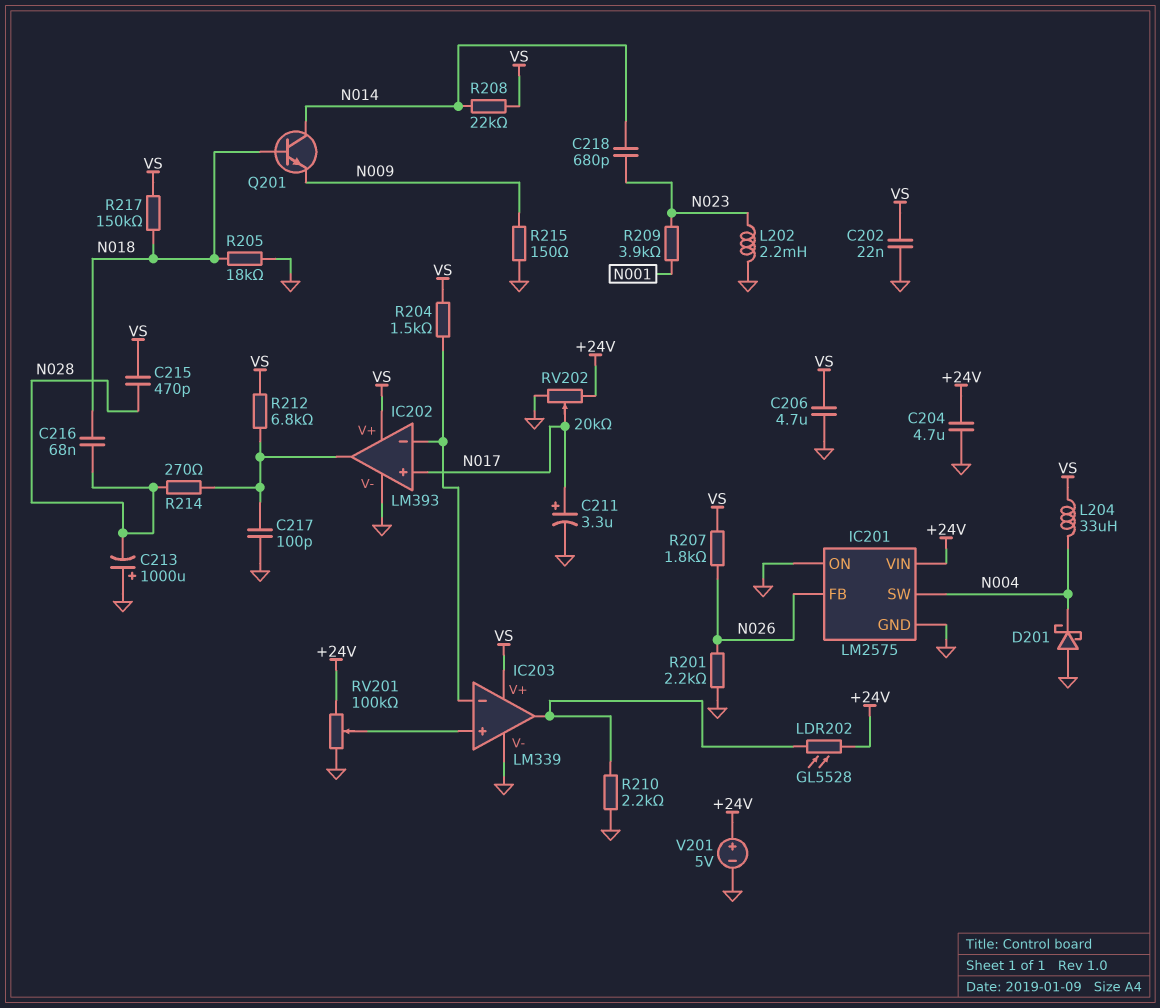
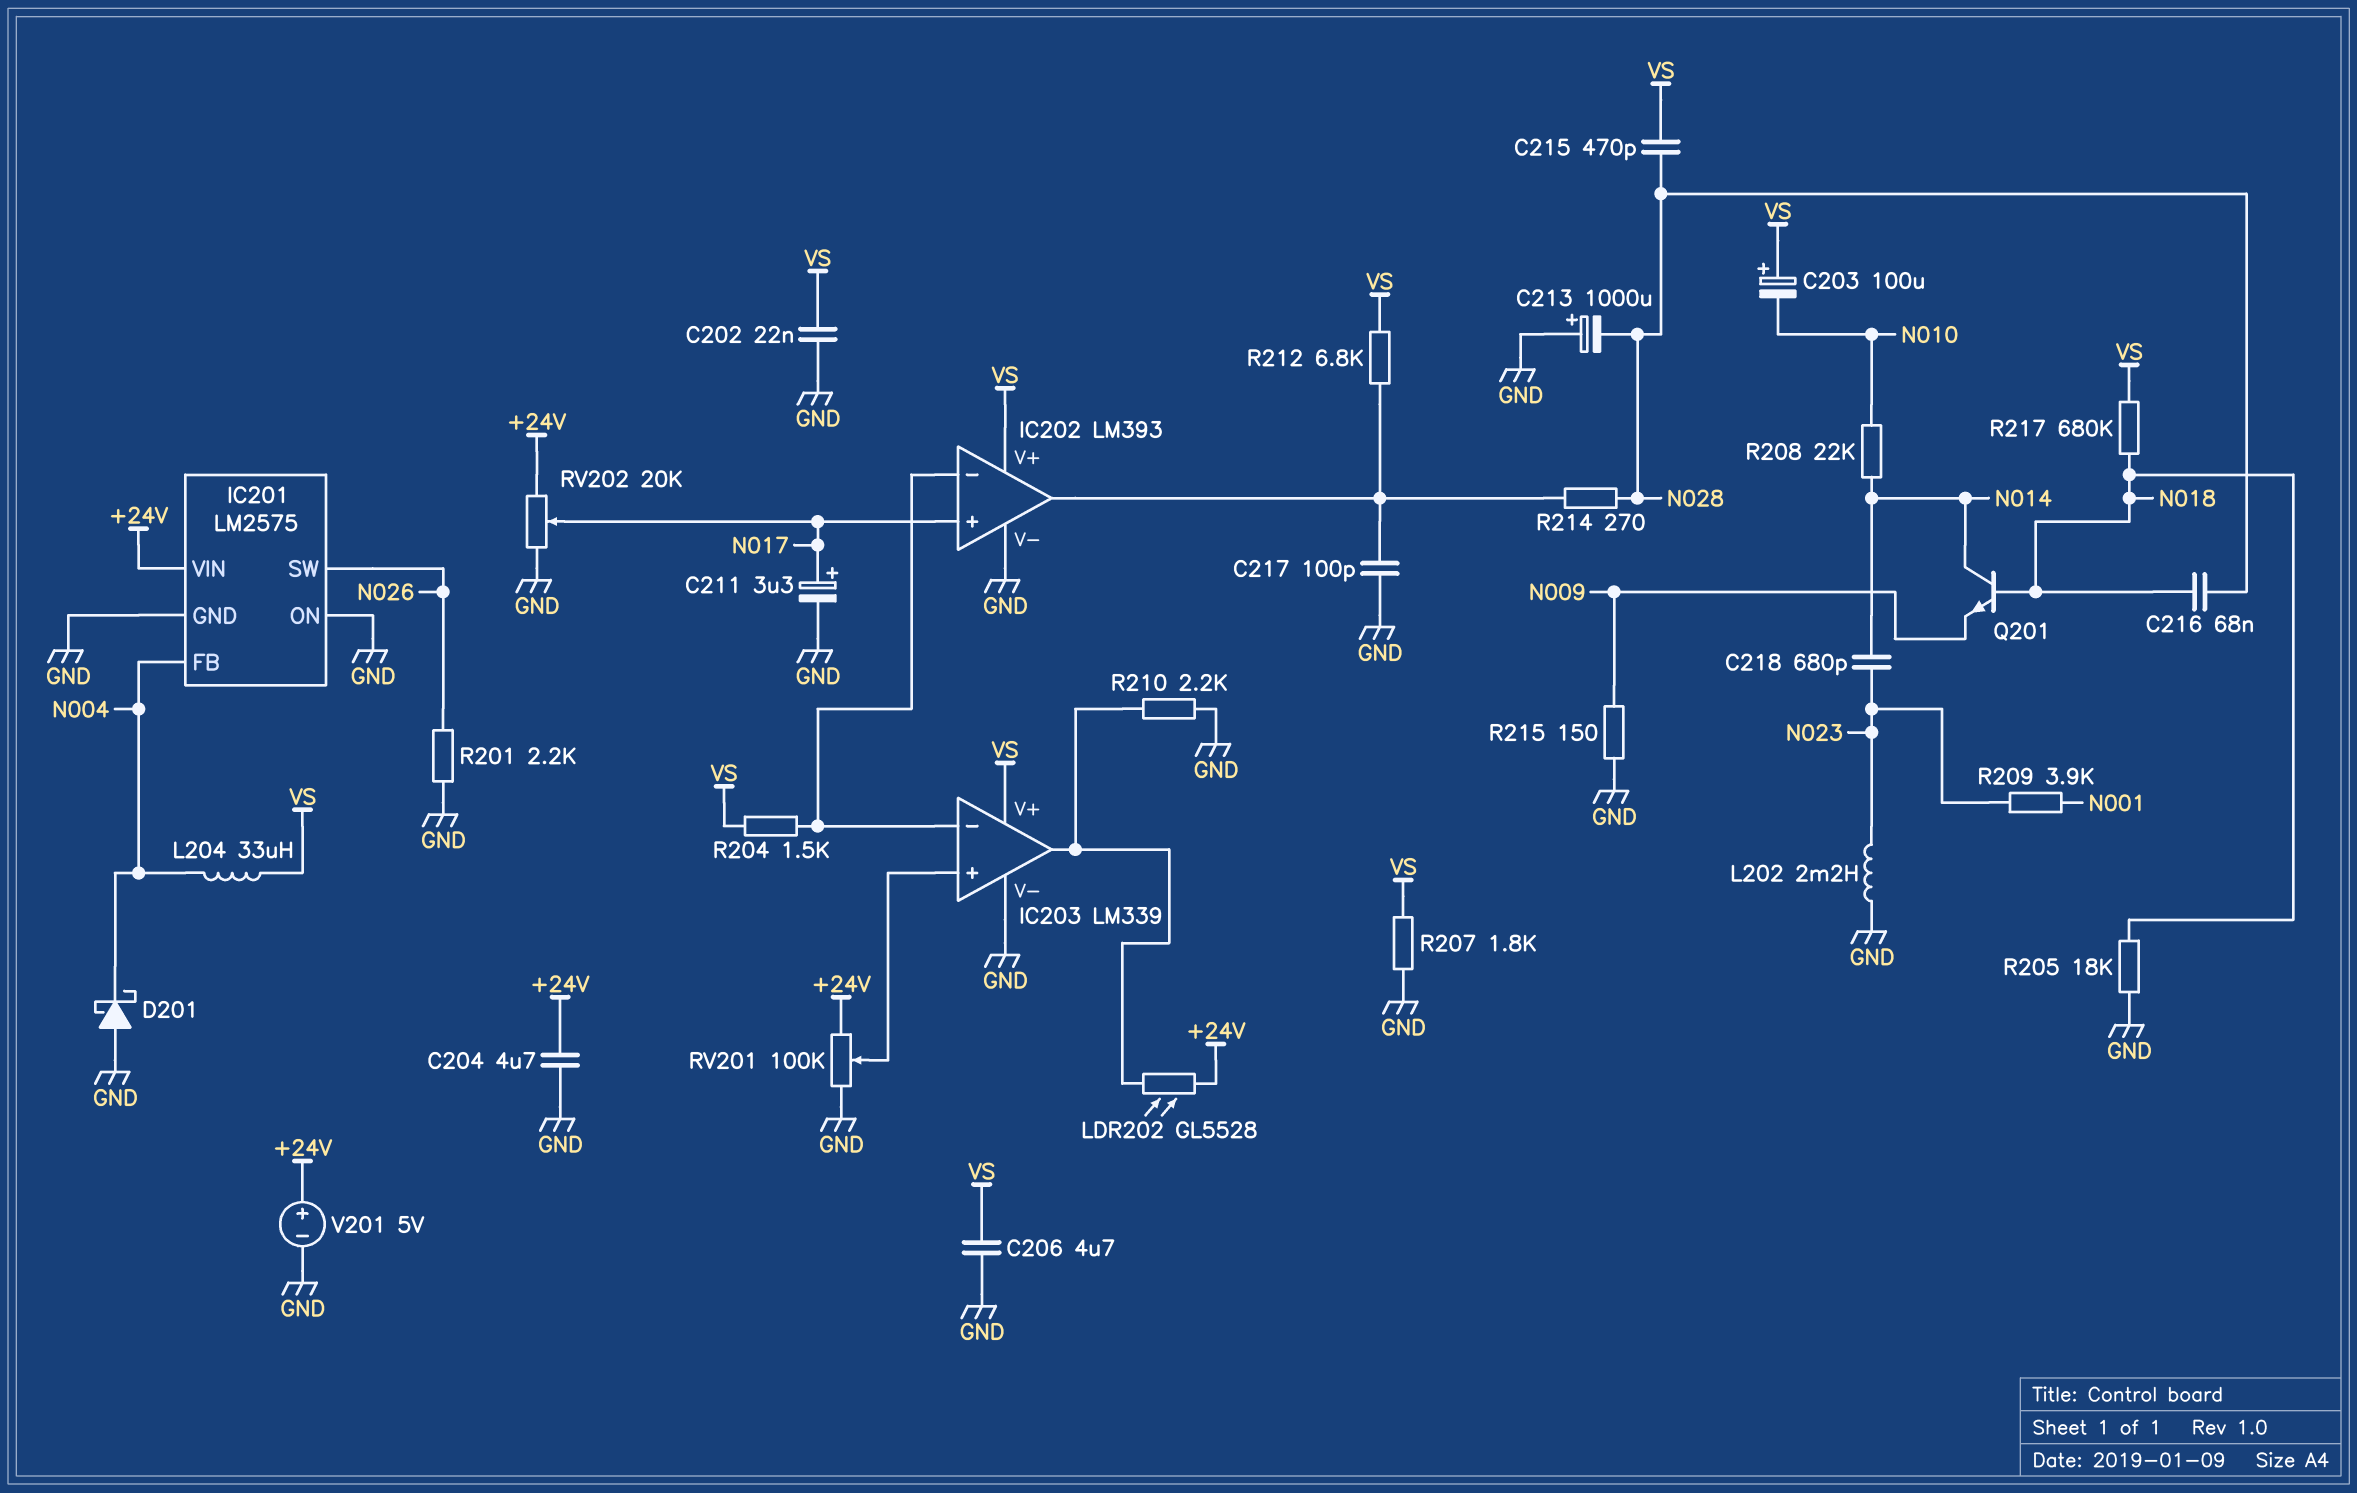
C203: none -> 100uF (plus VS, minus N010)
IC201 pin FB: N026 -> N004
IC201 pin SW: N004 -> N026
R207: 1.8k (N026, VS) -> 1.8k (GND, VS)
R208: 22k (N014, VS) -> 22k (N010, N014)
R217: 150k (N018, VS) -> 680k (N018, VS)

